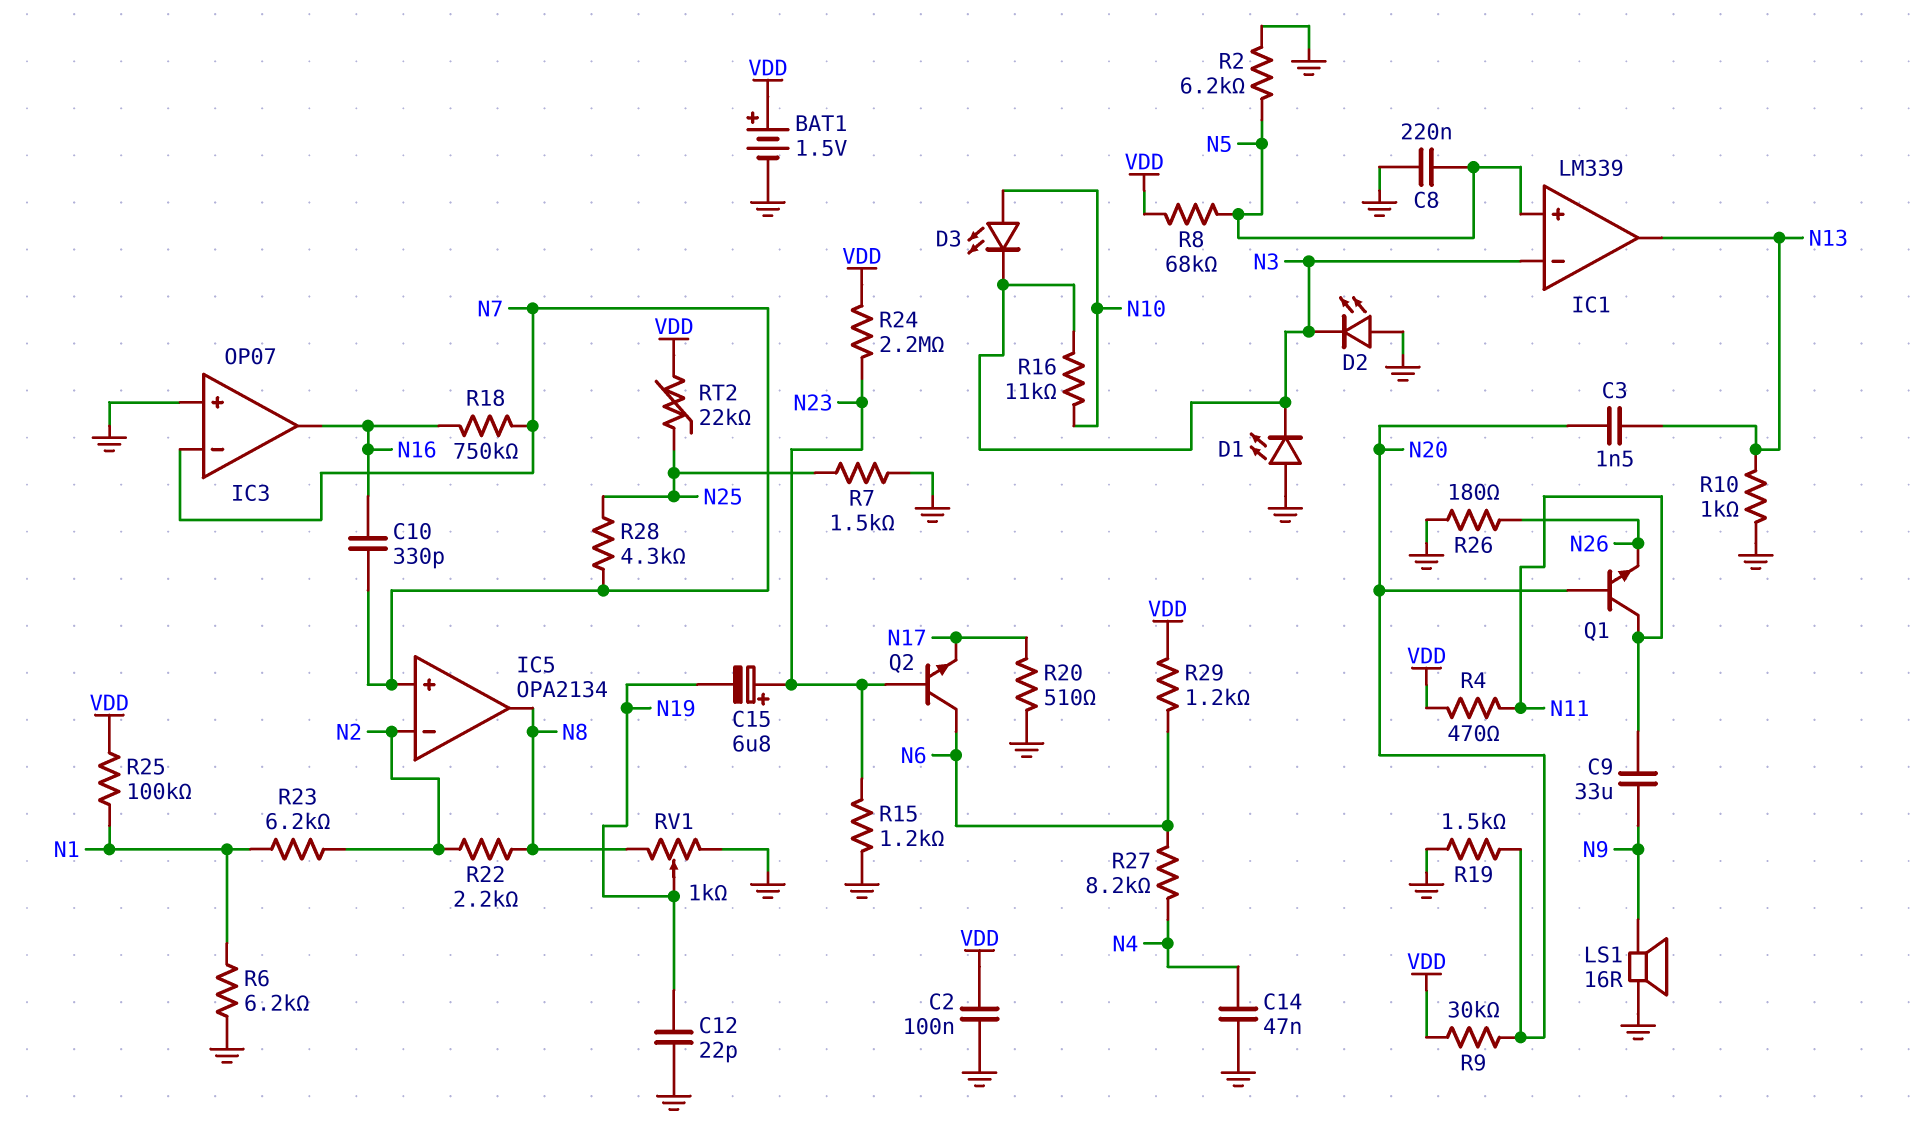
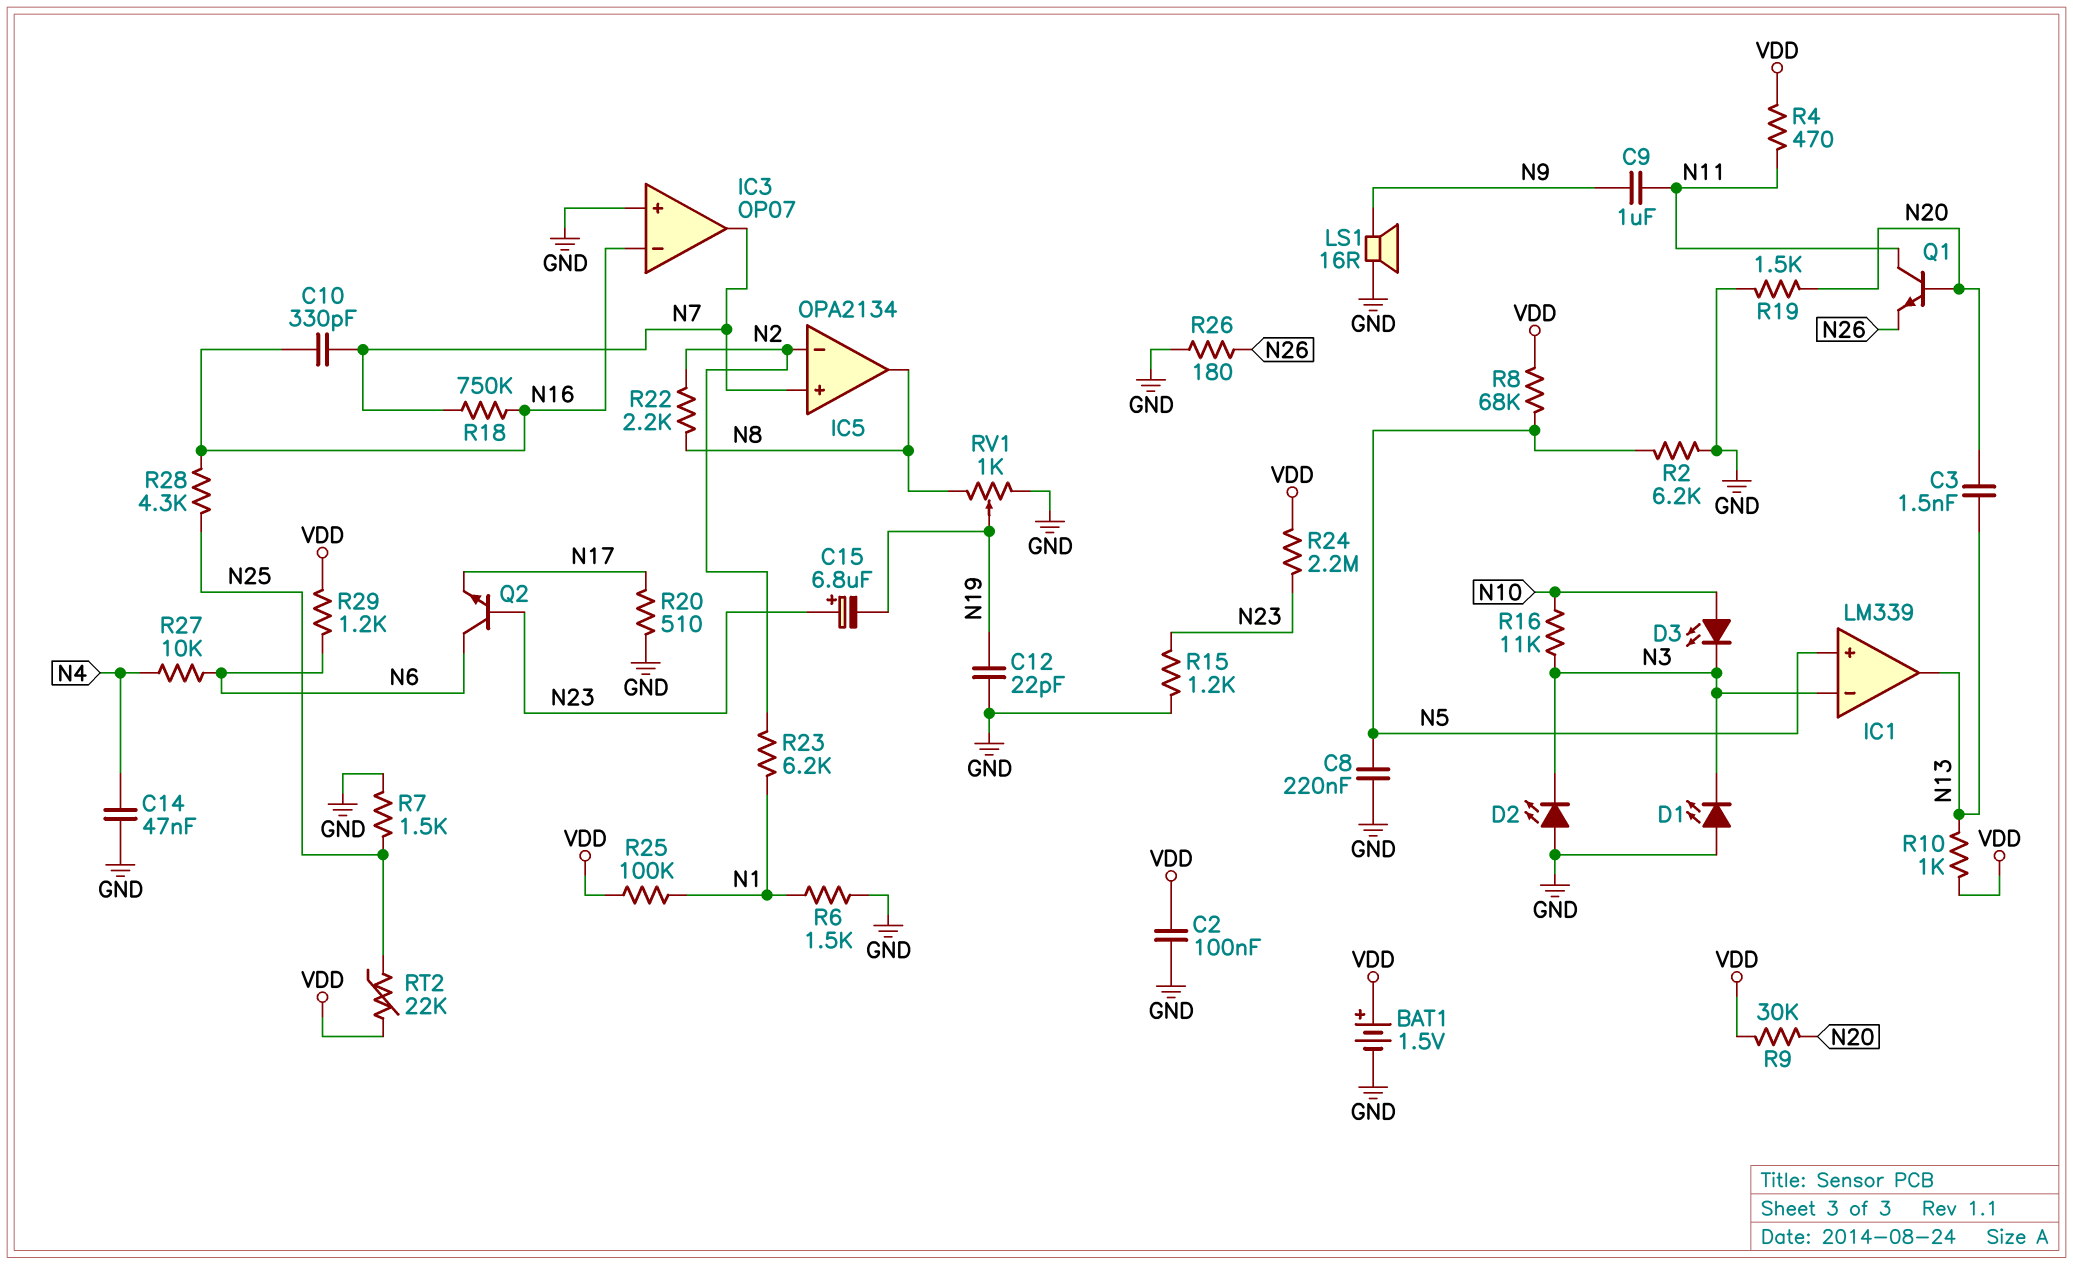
C9: 33uF (N9, N11) -> 1uF (N9, N11)
IC3 pin in-: N7 -> N16
IC3 pin out: N16 -> N7
R6: 6.2k (GND, N1) -> 1.5k (GND, N1)
R10: 1k (GND, N13) -> 1k (N13, VDD)
R27: 8.2k (N4, N6) -> 10k (N4, N6)
R28: 4.3k (N7, N25) -> 4.3k (N16, N25)

